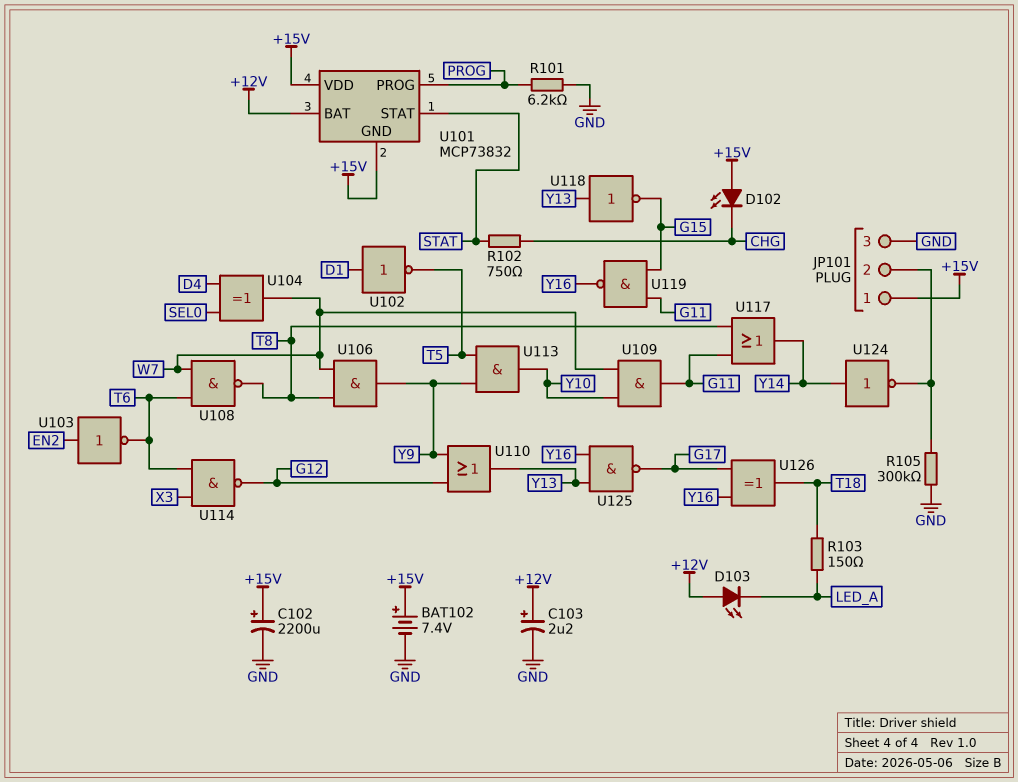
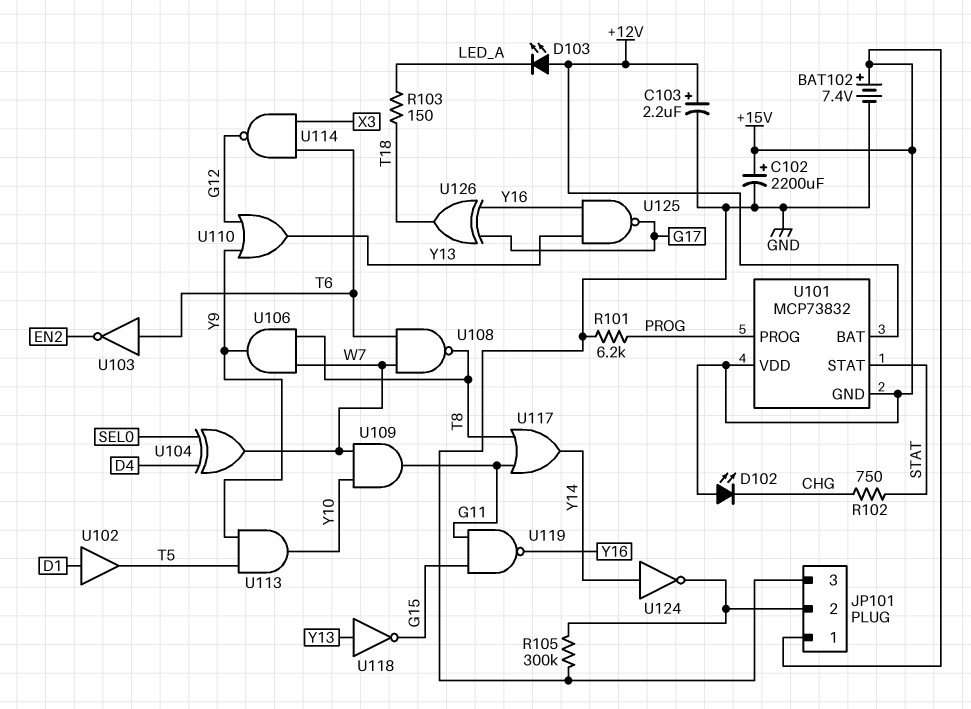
U102: NOT (in D1, out T5) -> buffer (in D1, out T5)
U103: NOT (in EN2, out T6) -> NOT (in T6, out EN2)

